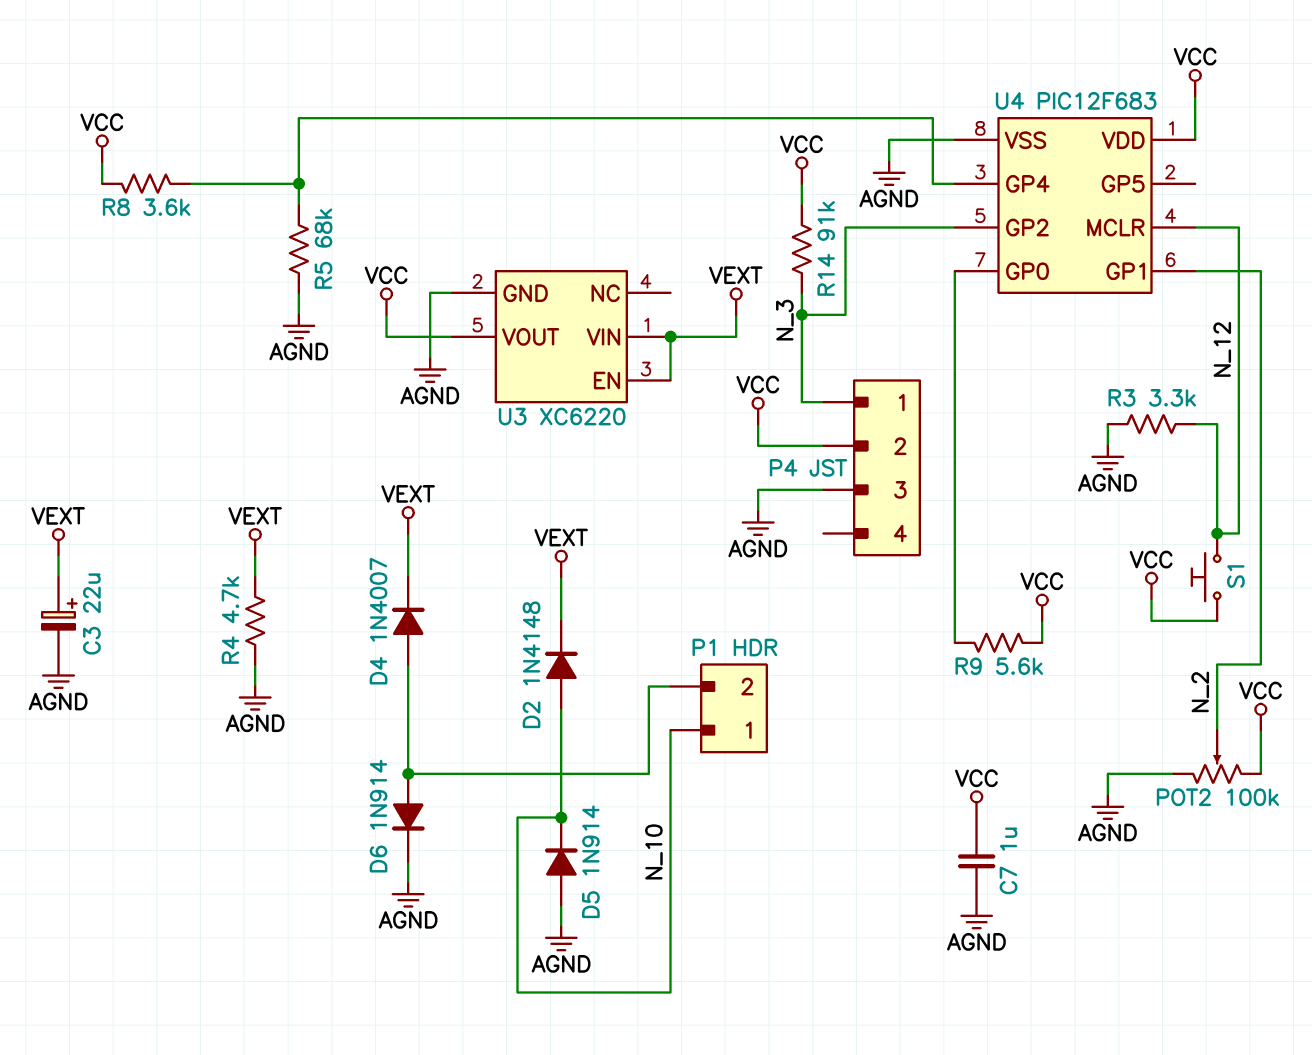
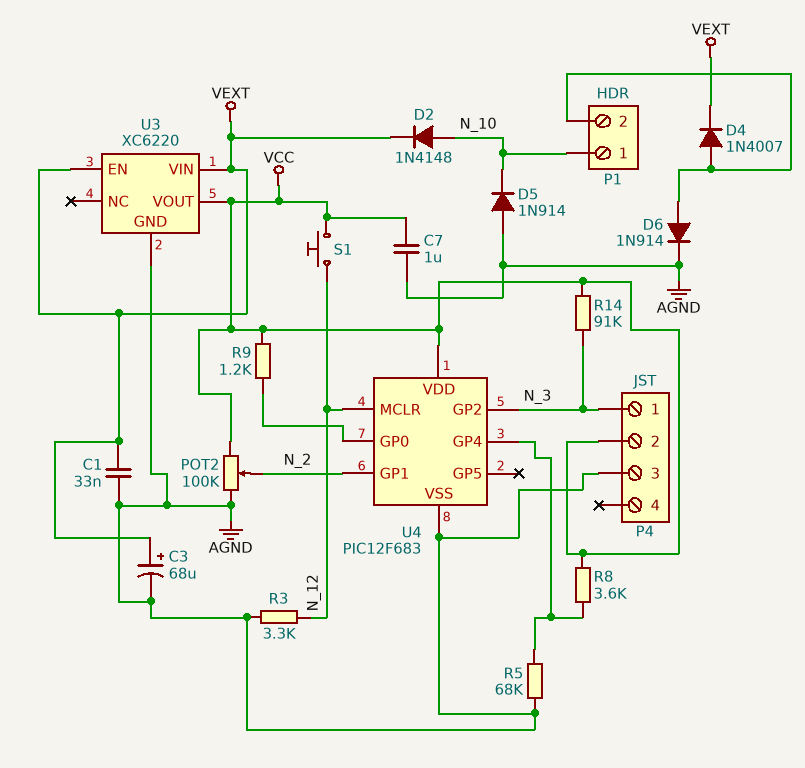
C1: none -> 33nF (AGND, VEXT)
C3: 22uF (plus VEXT, minus AGND) -> 68uF (plus VEXT, minus AGND)
R4: 4.7k (AGND, VEXT) -> none
R9: 5.6k (U4/GP0, VCC) -> 1.2k (U4/GP0, VCC)

